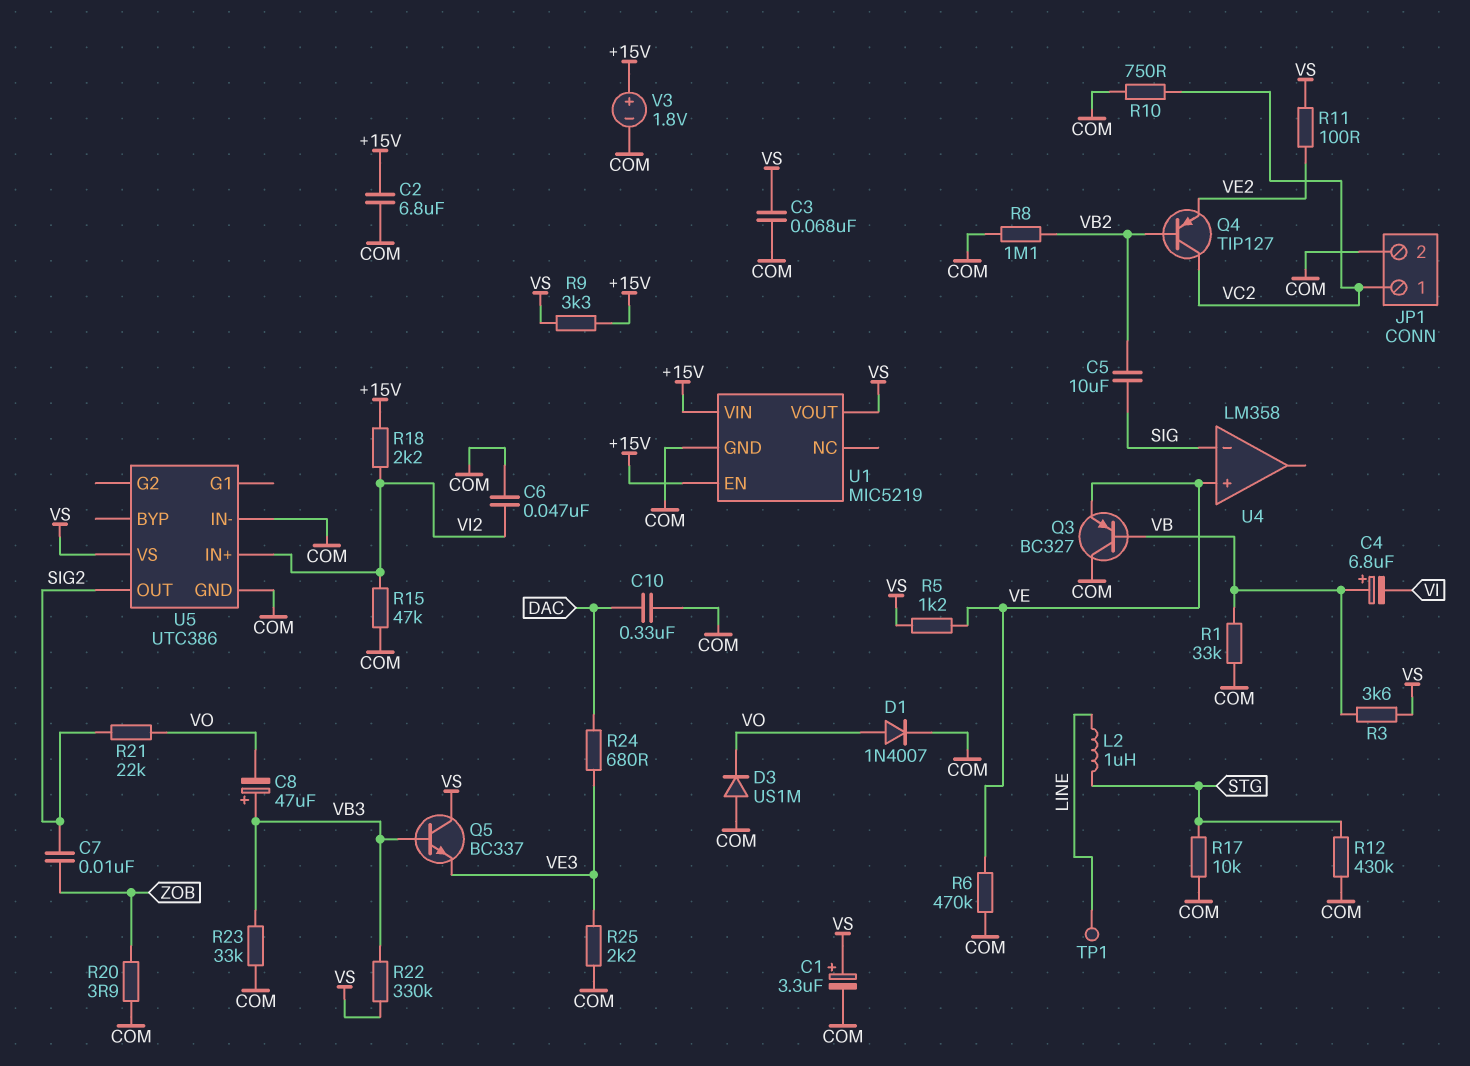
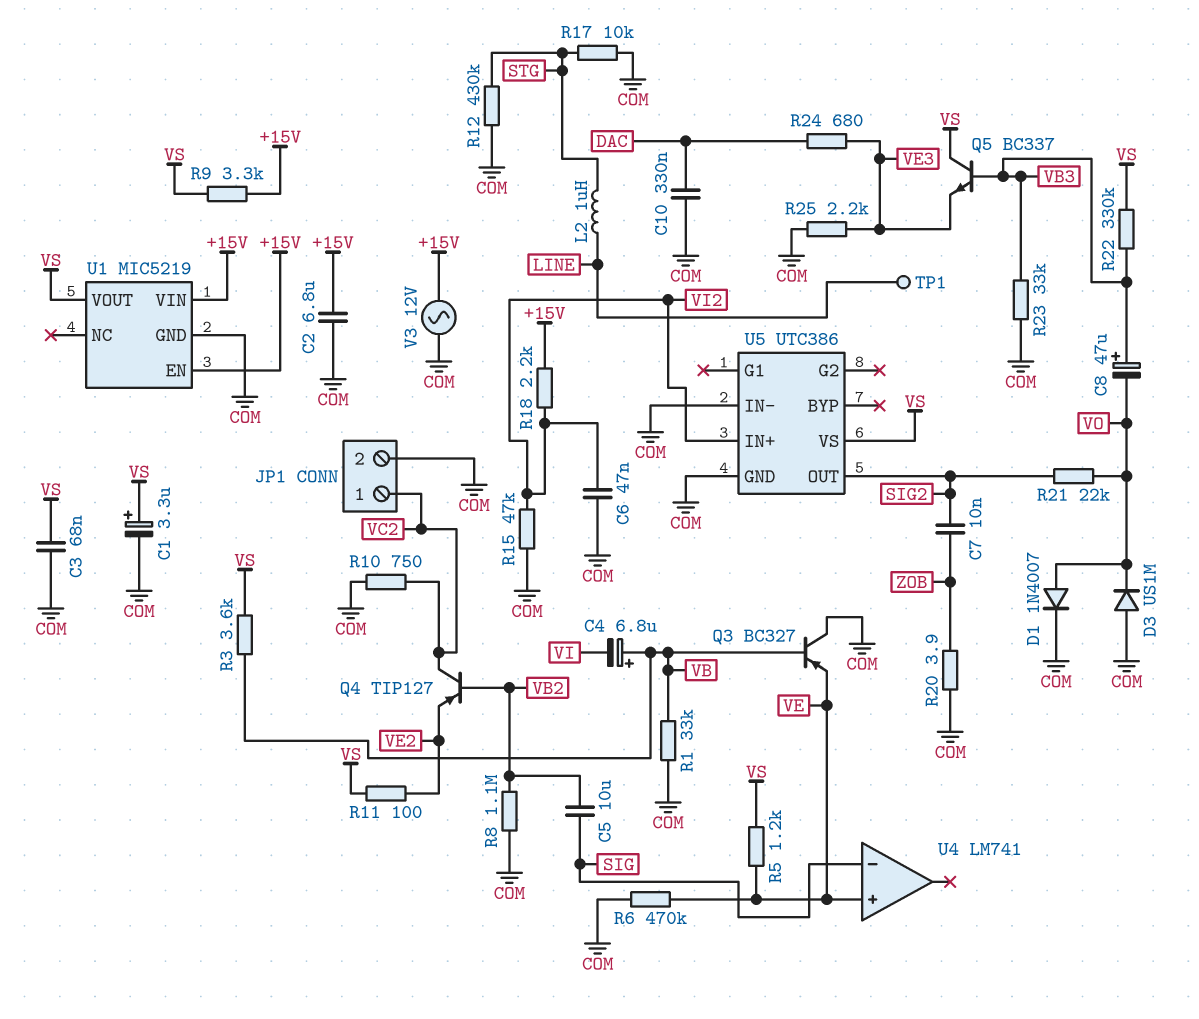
U4: LM358 -> LM741
V3: 1.8V (plus +15V, minus COM) -> AC 12V (+15V, COM)

